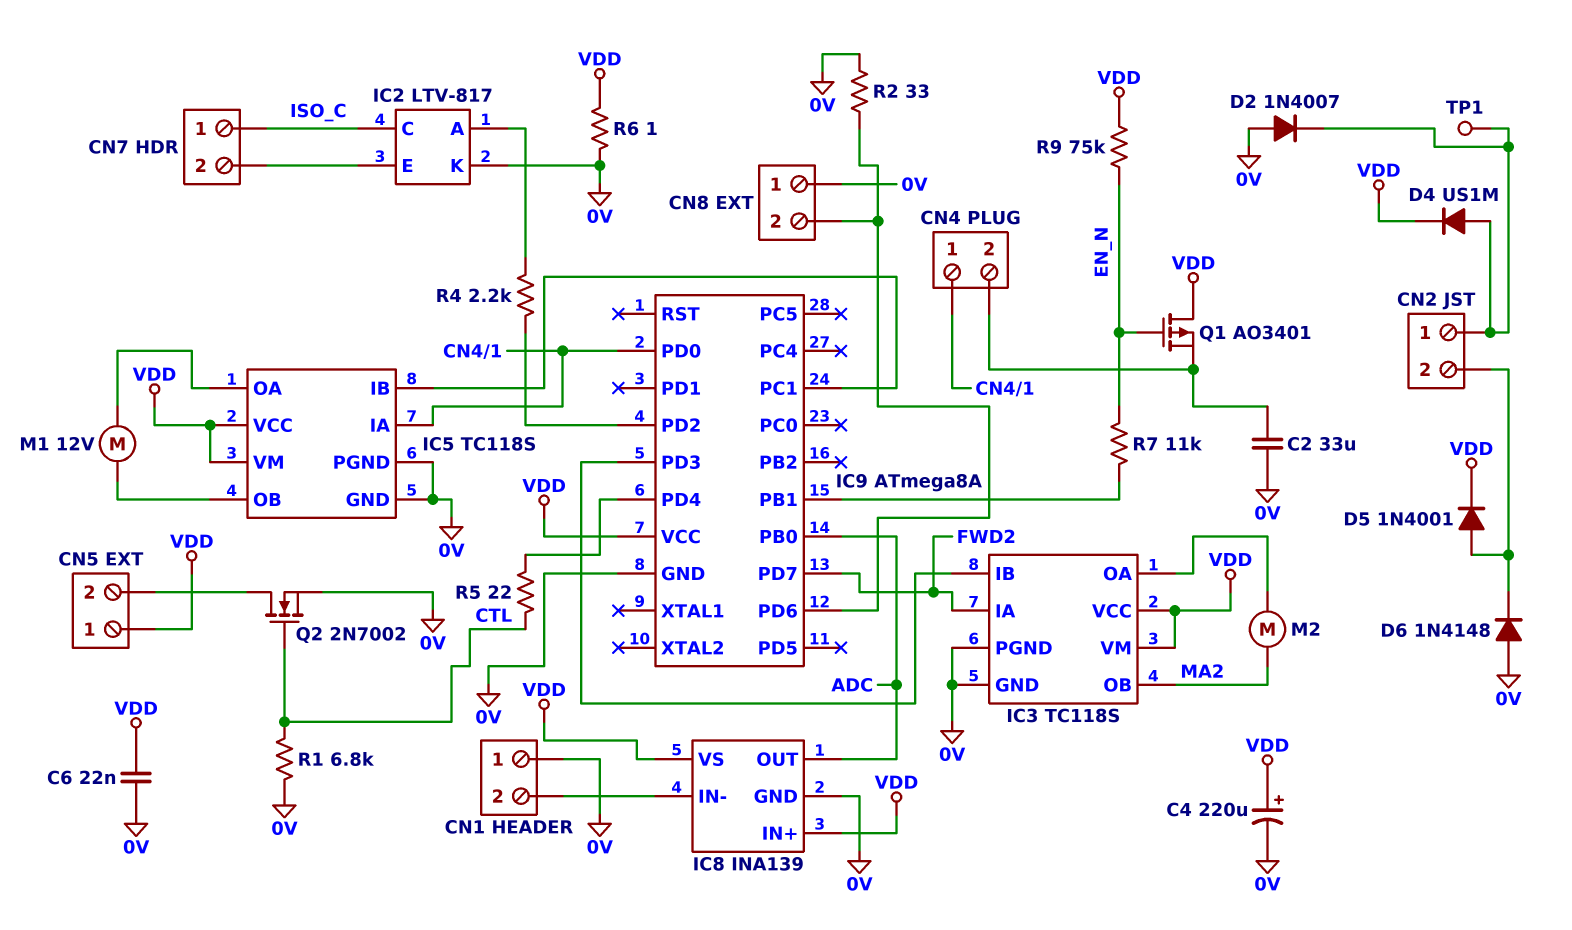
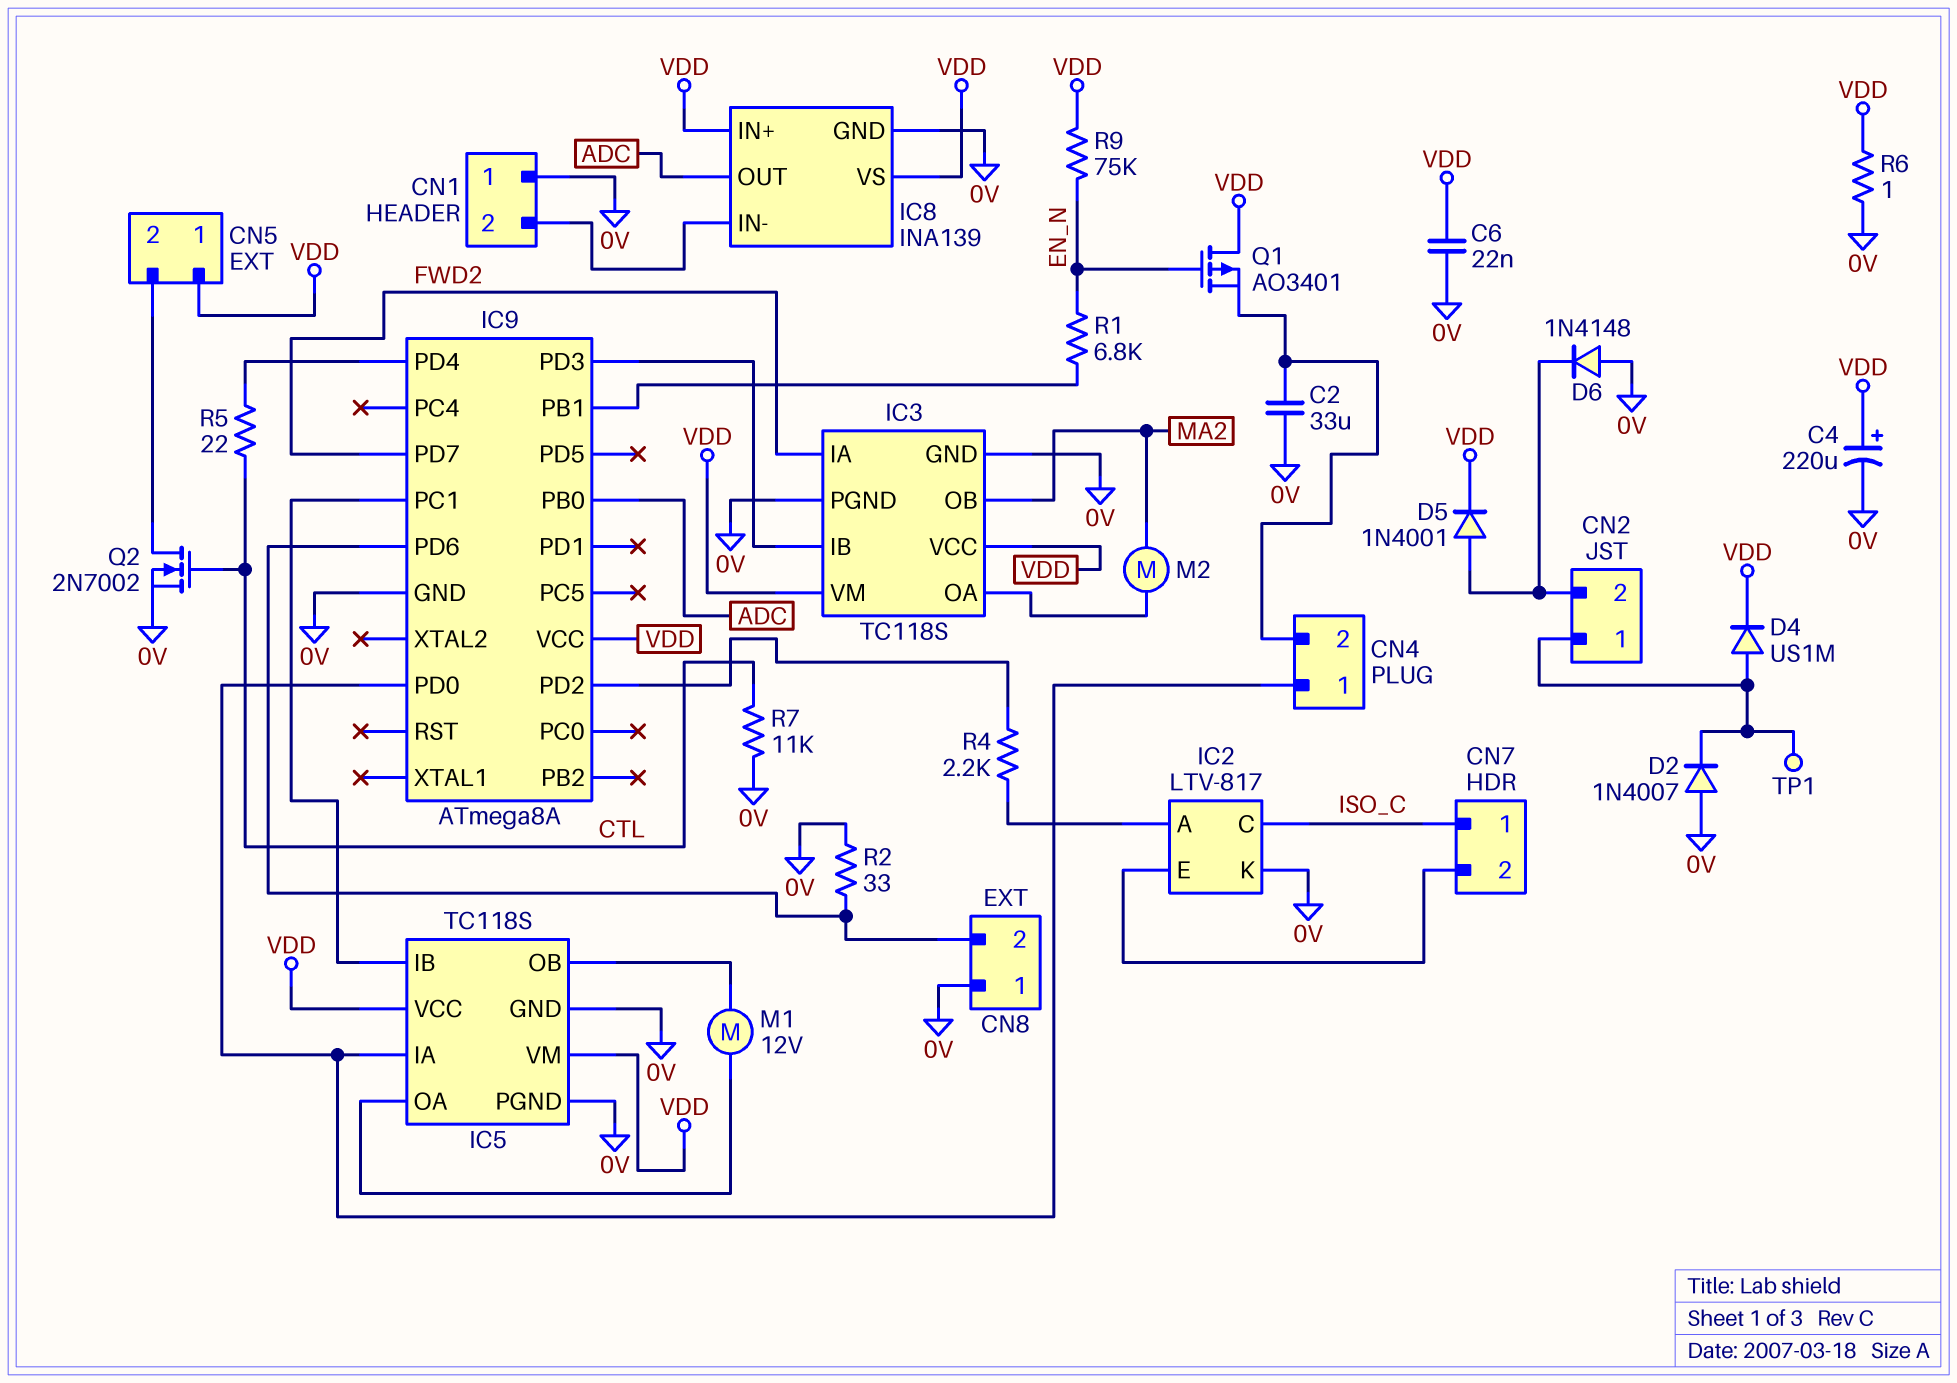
R1: 6.8k (0V, CTL) -> 6.8k (EN_N, IC9/PB1)
R7: 11k (EN_N, IC9/PB1) -> 11k (0V, CTL)

